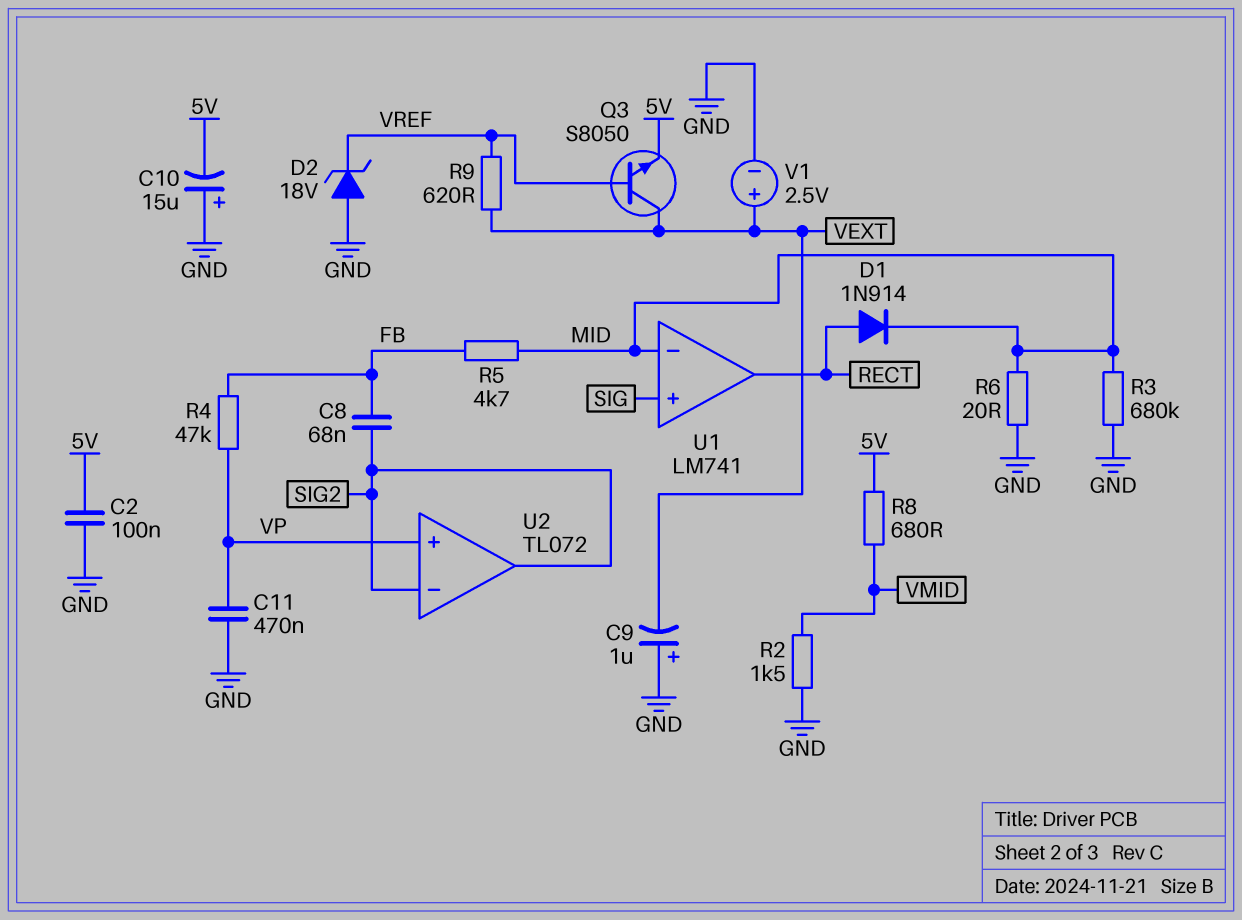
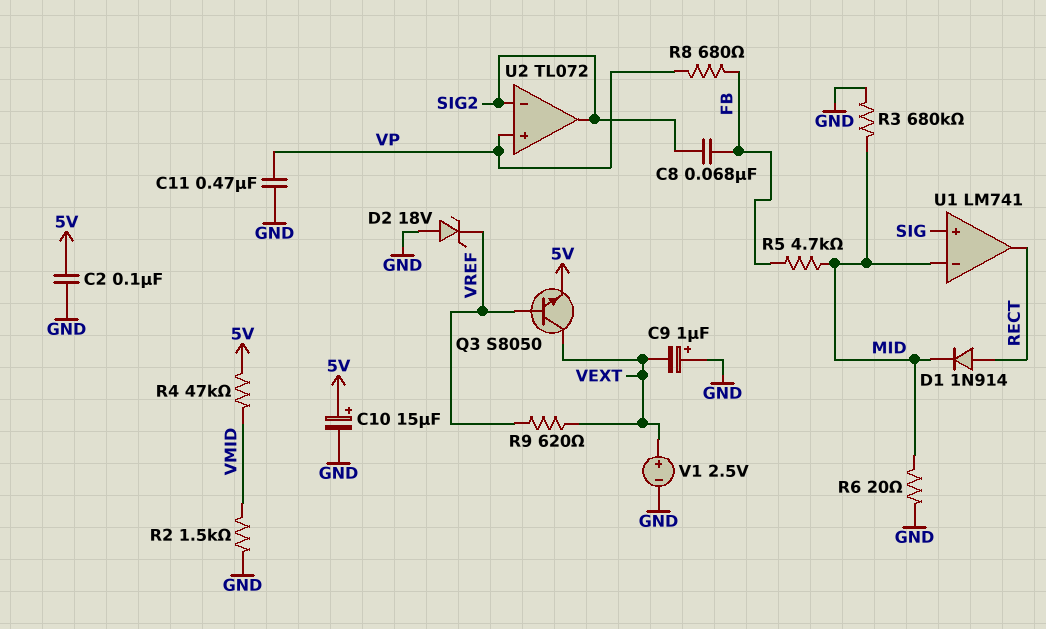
C10: 15uF (plus GND, minus 5V) -> 15uF (plus 5V, minus GND)
R4: 47k (FB, VP) -> 47k (5V, VMID)
R8: 680 (5V, VMID) -> 680 (FB, VP)

